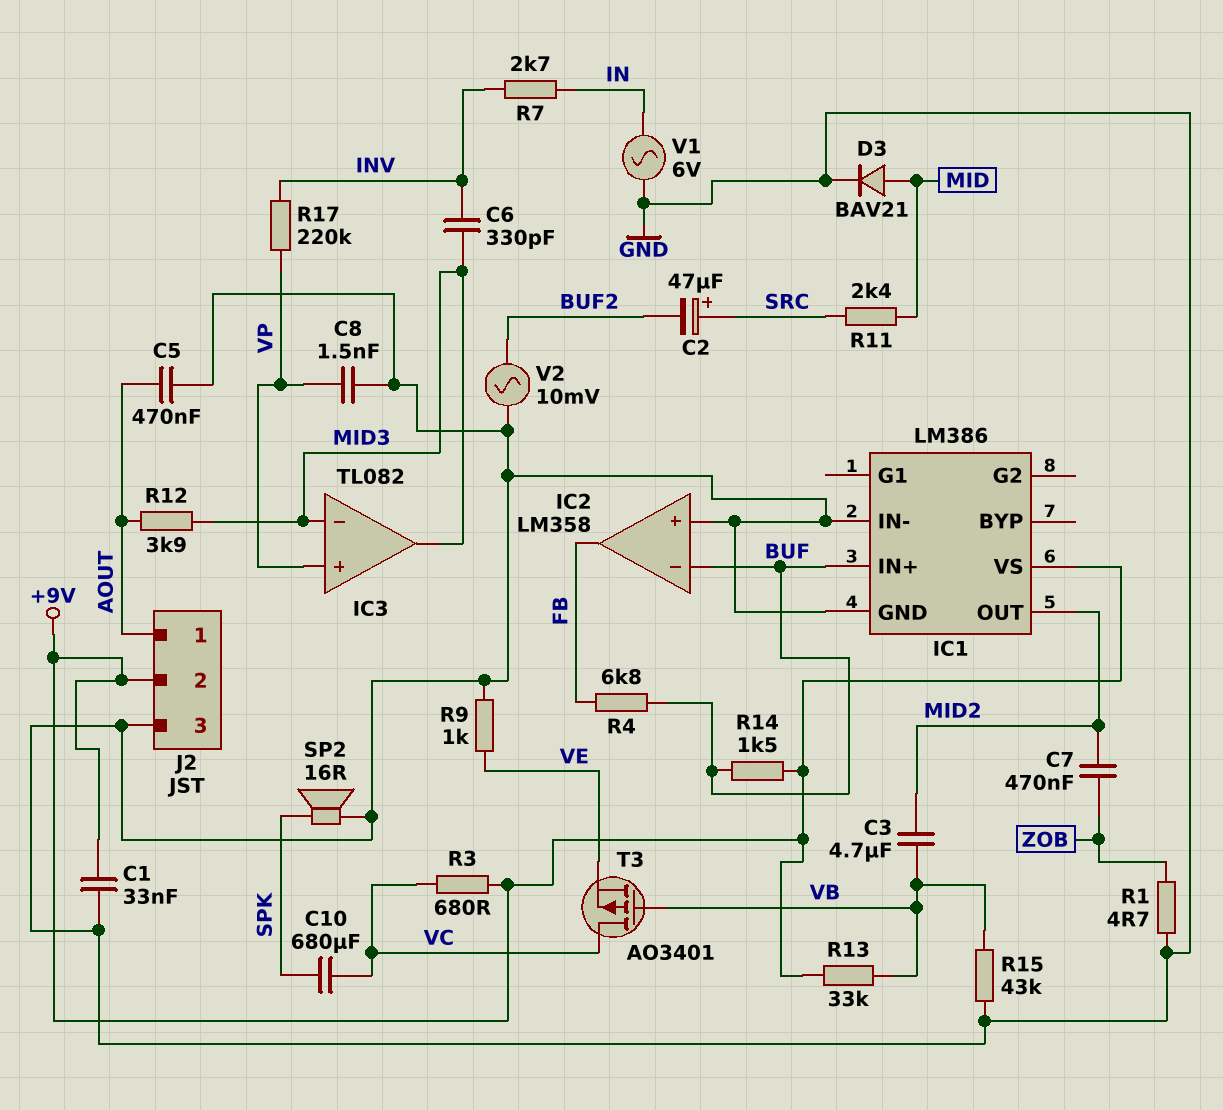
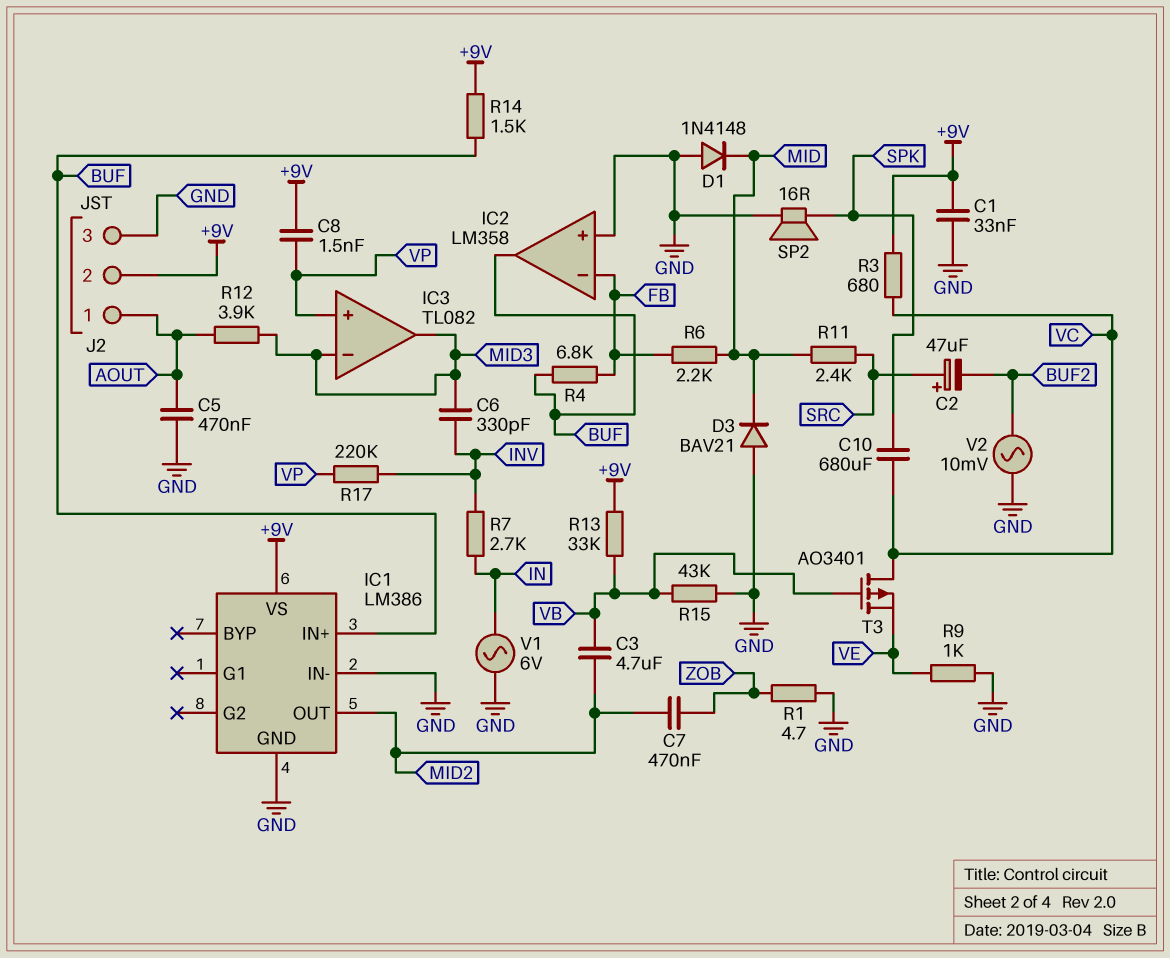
C8: 1.5nF (GND, VP) -> 1.5nF (+9V, VP)
D1: none -> diode 1N4148 (A GND, K MID)
D3: diode BAV21 (A MID, K GND) -> diode BAV21 (A GND, K MID)
IC2 pin in-: BUF -> FB
IC2 pin out: FB -> BUF
R6: none -> 2.2k (FB, MID)

